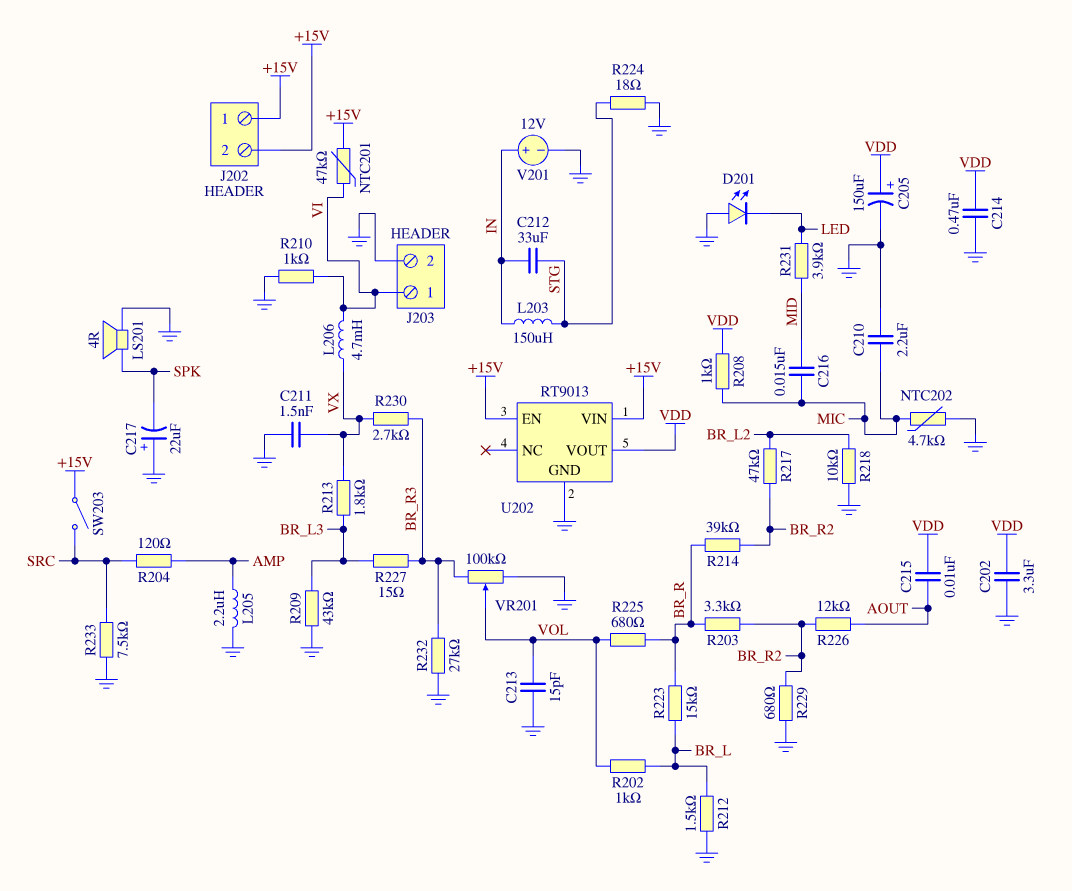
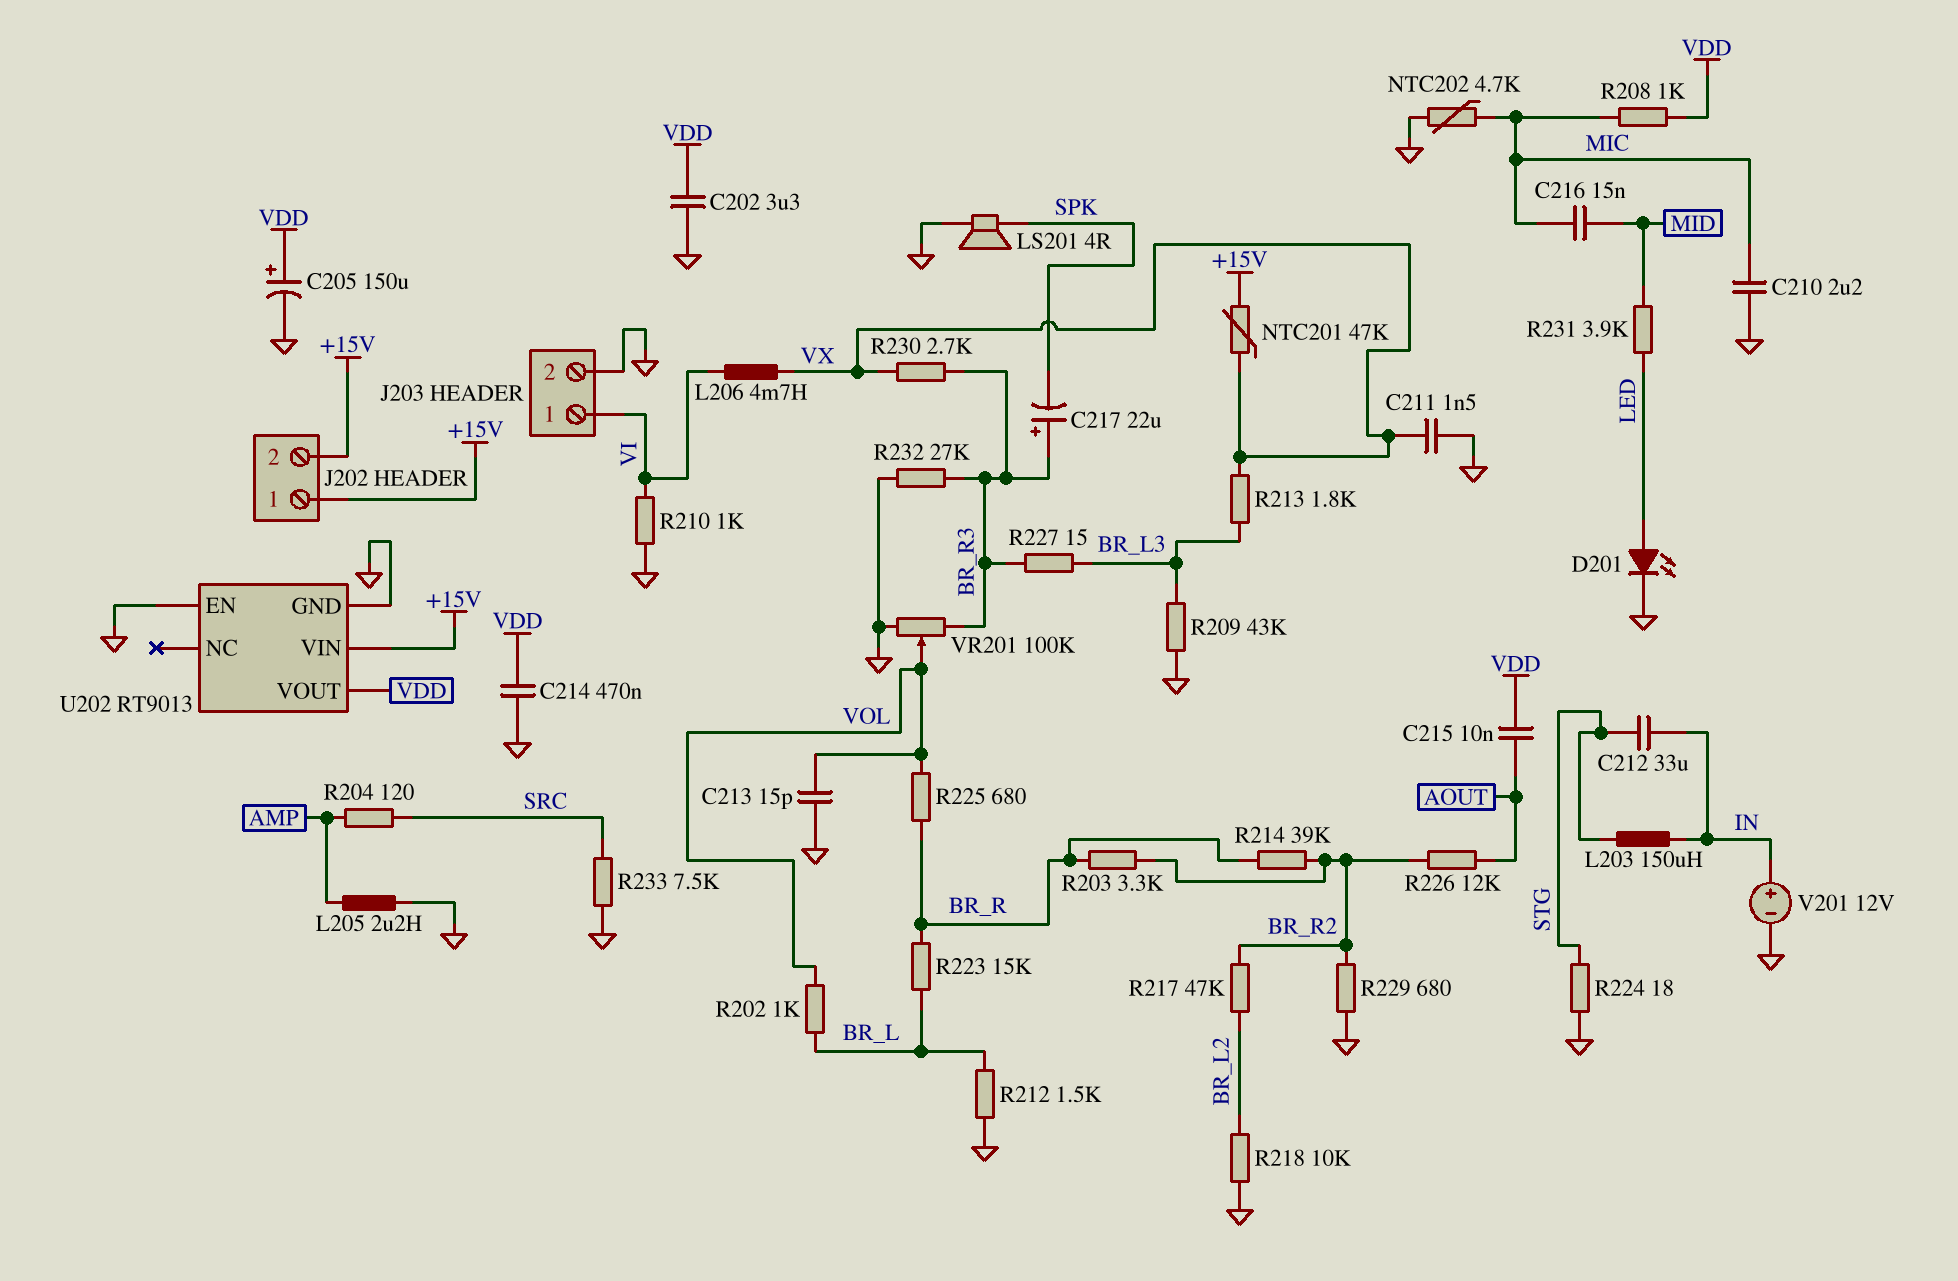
C217: 22uF (plus GND, minus SPK) -> 22uF (plus BR_R3, minus SPK)
D201: LED (A GND, K LED) -> LED (A LED, K GND)
NTC201: 47k (+15V, VI) -> 47k (+15V, VX)
SW203: switch (+15V, SRC) -> none
U202 pin EN: +15V -> GND

